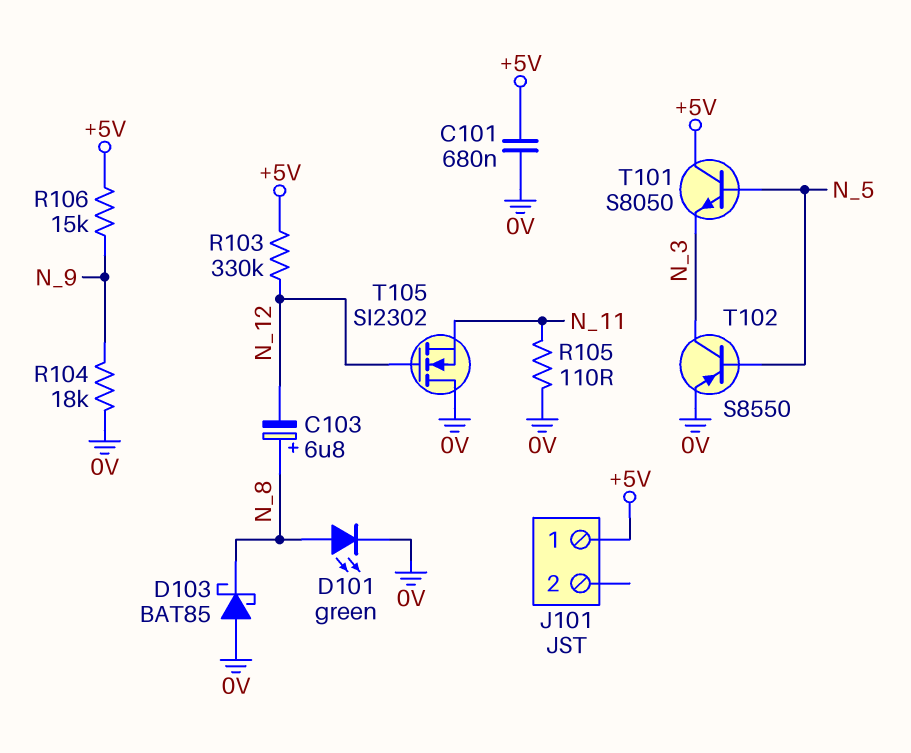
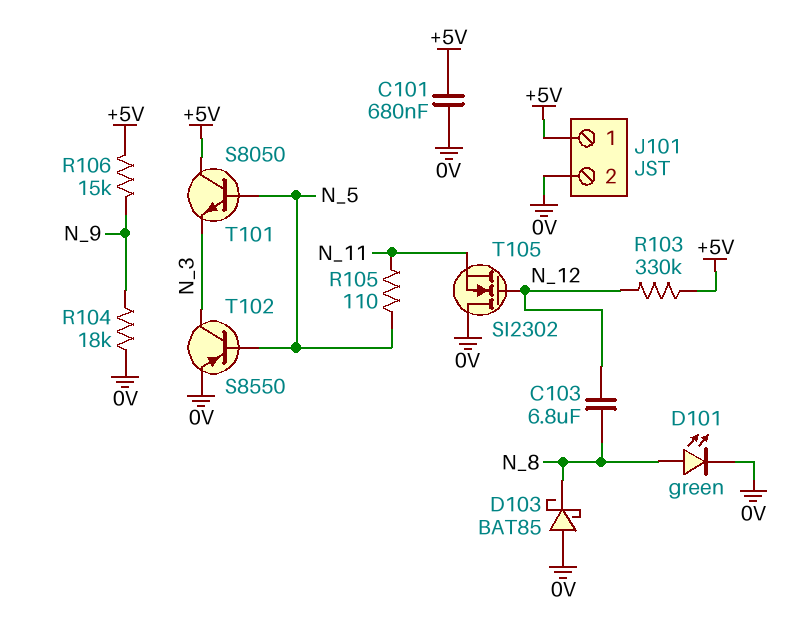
C103: 6.8uF (plus N_8, minus N_12) -> 6.8uF (N_8, N_12)
J101 pin 2: none -> 0V
R105: 110 (0V, N_11) -> 110 (N_5, N_11)

